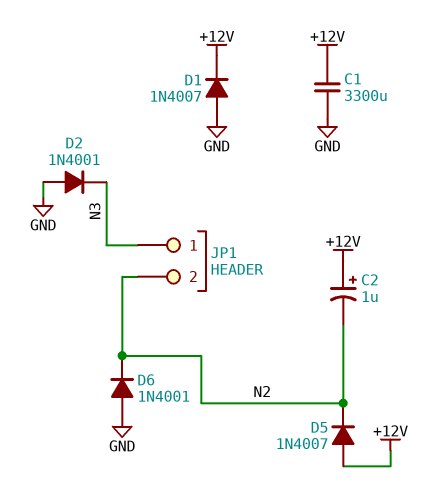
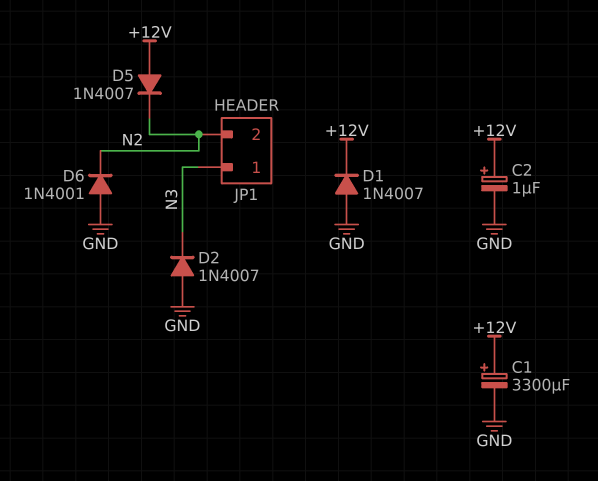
C1: 3300uF (+12V, GND) -> 3300uF (plus +12V, minus GND)
C2: 1uF (plus +12V, minus N2) -> 1uF (plus +12V, minus GND)
D2: diode 1N4001 (A GND, K N3) -> diode 1N4007 (A GND, K N3)

